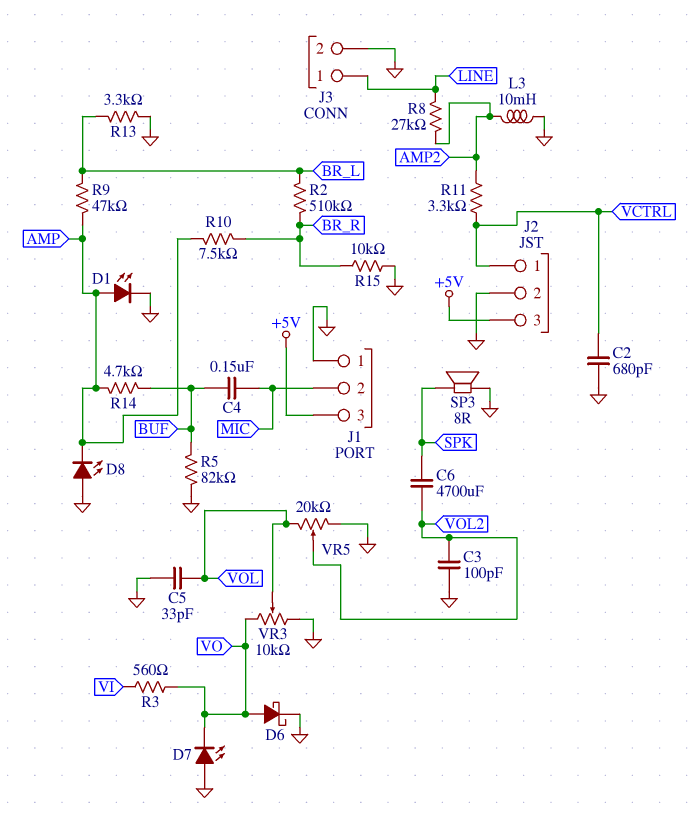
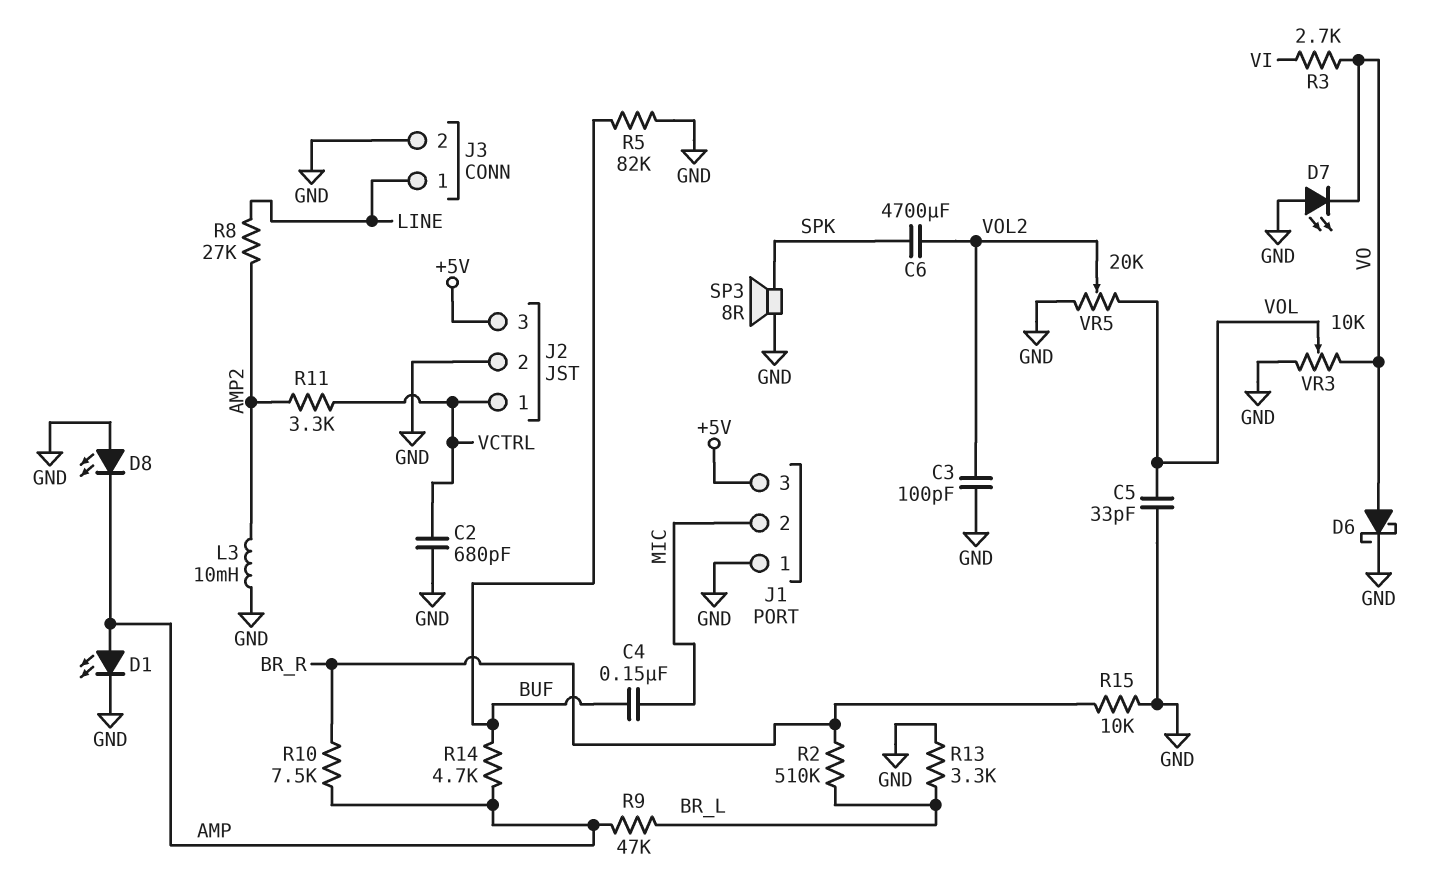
R3: 560 (VI, VO) -> 2.7k (VI, VO)

